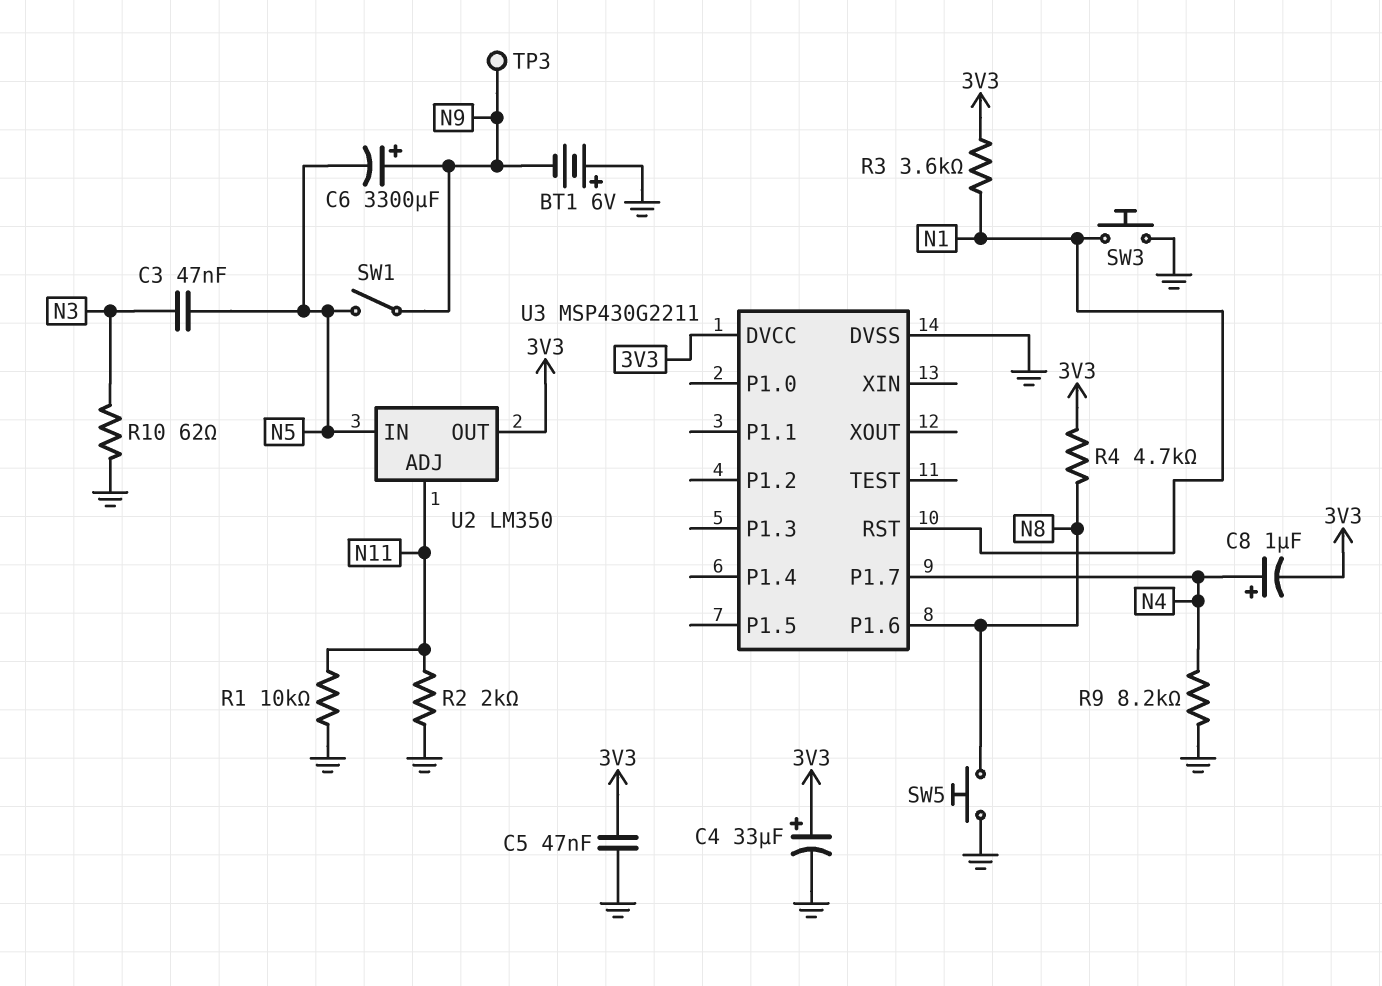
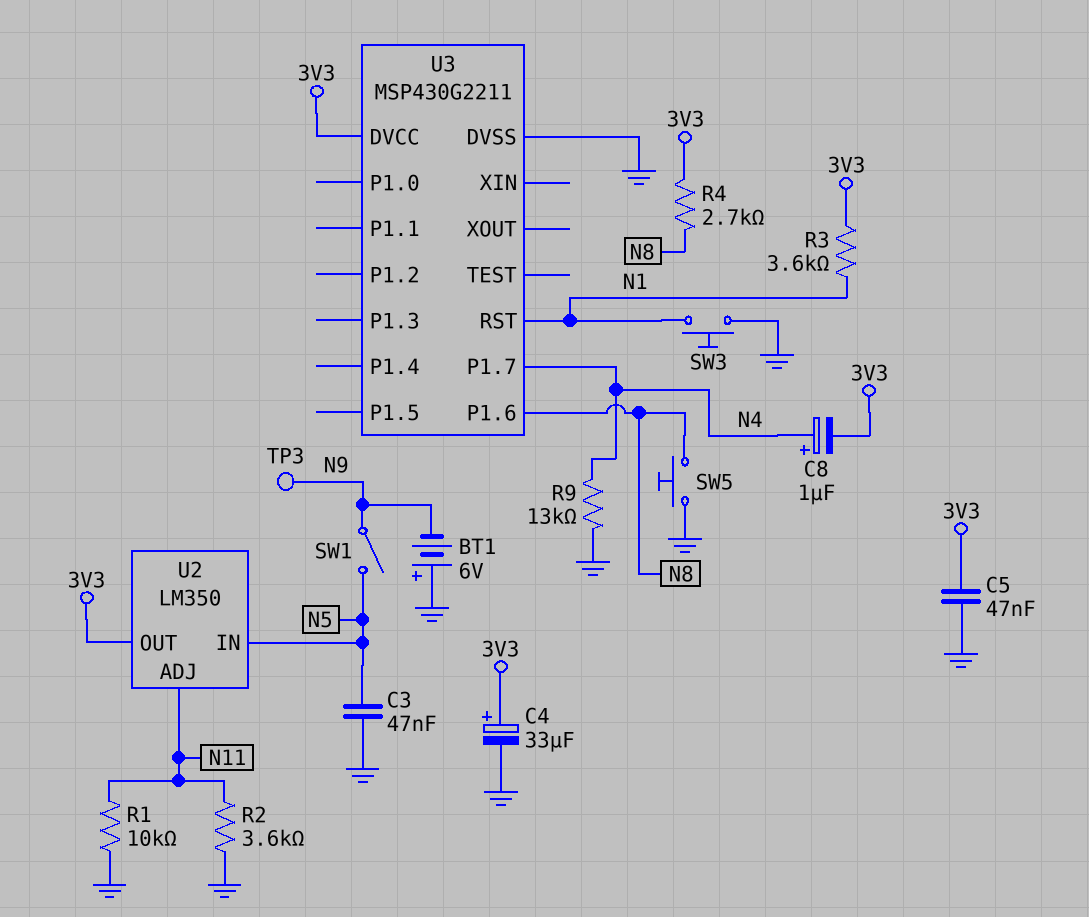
C3: 47nF (N3, N5) -> 47nF (GND, N5)
C6: 3300uF (plus N9, minus N5) -> none
R2: 2k (GND, N11) -> 3.6k (GND, N11)
R4: 4.7k (3V3, N8) -> 2.7k (3V3, N8)
R9: 8.2k (GND, N4) -> 13k (GND, N4)
R10: 62 (GND, N3) -> none

